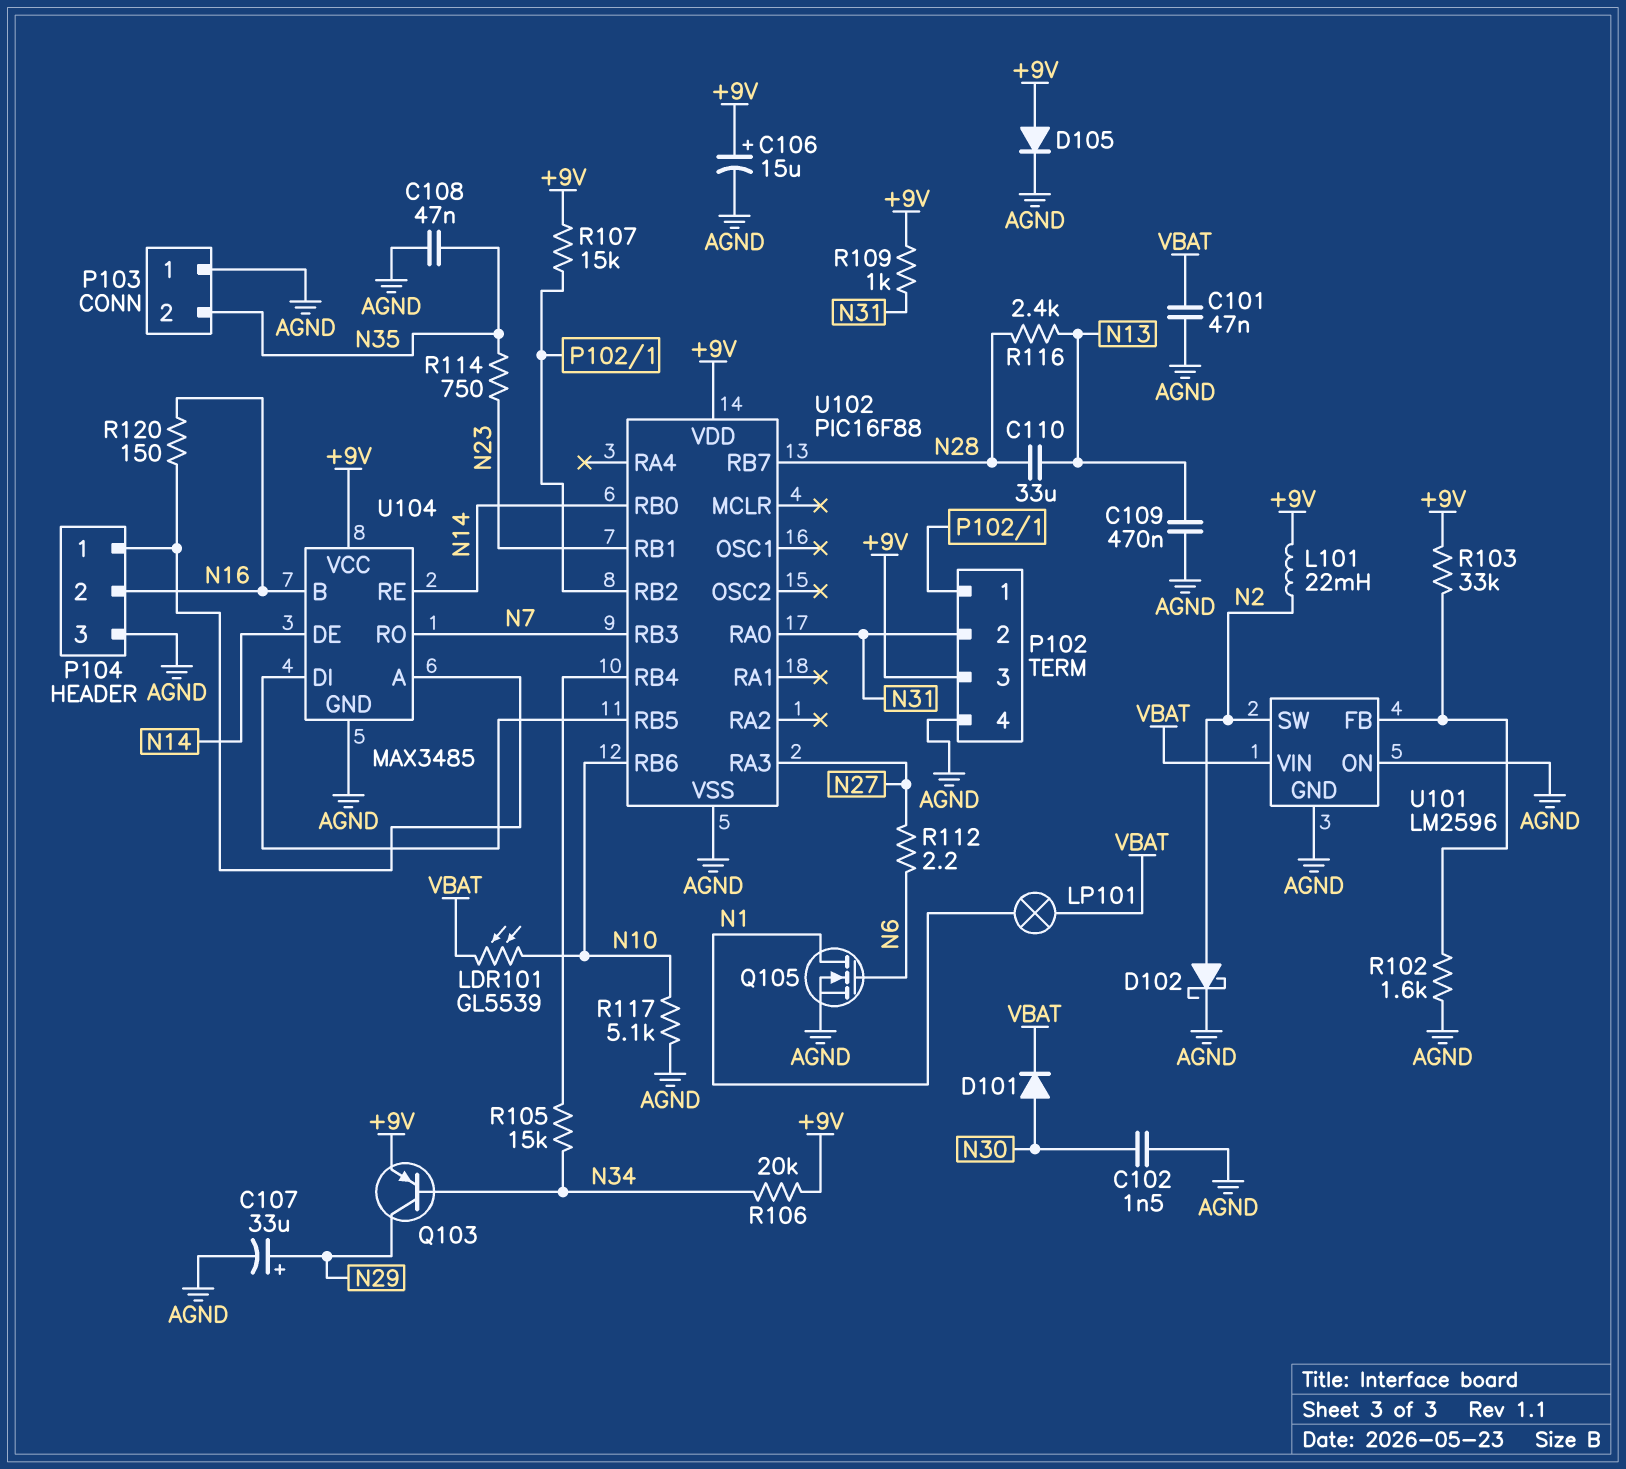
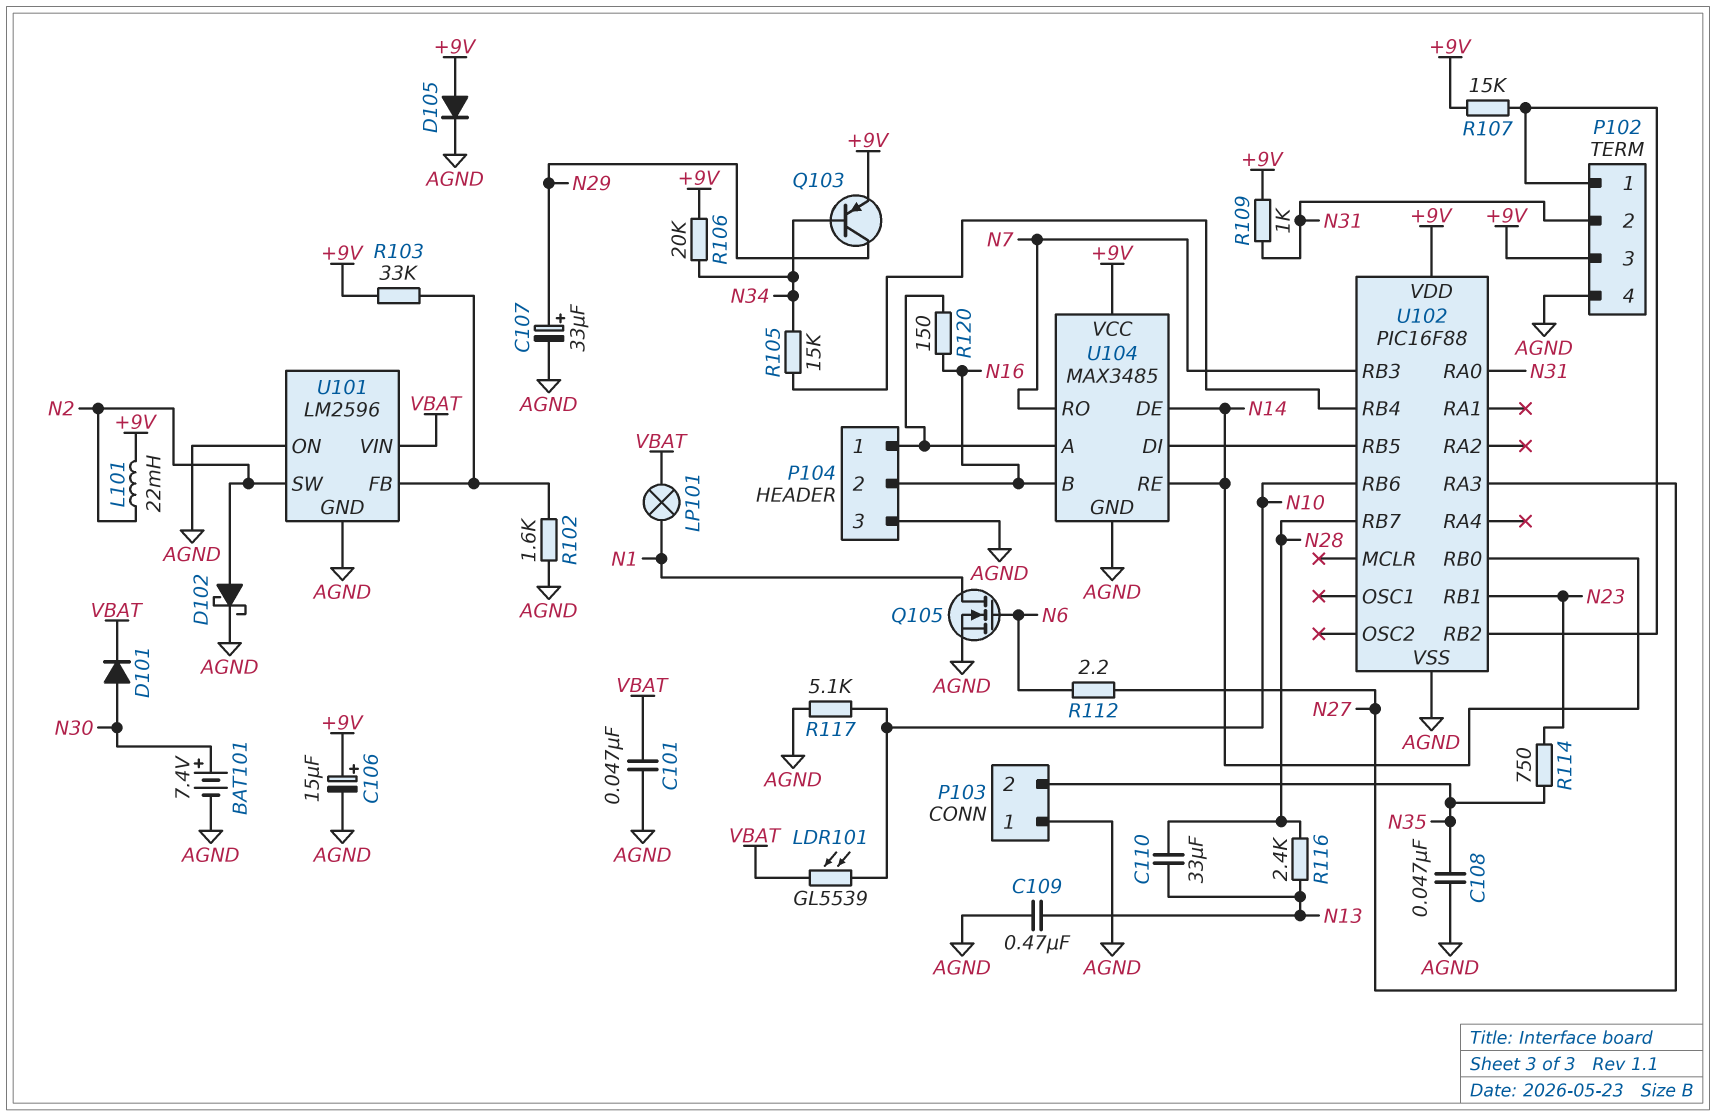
BAT101: none -> 7.4V (plus N30, minus AGND)
C102: 1.5nF (AGND, N30) -> none

